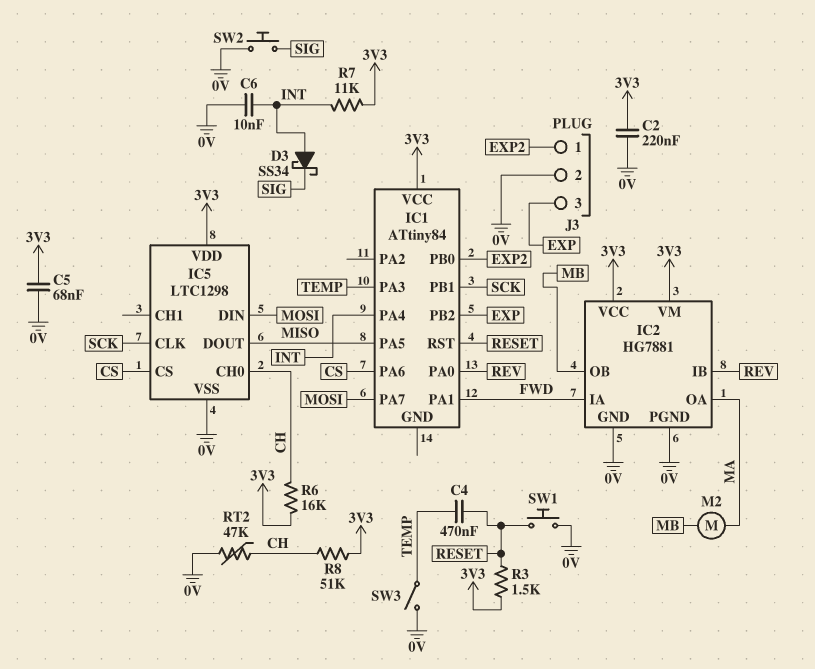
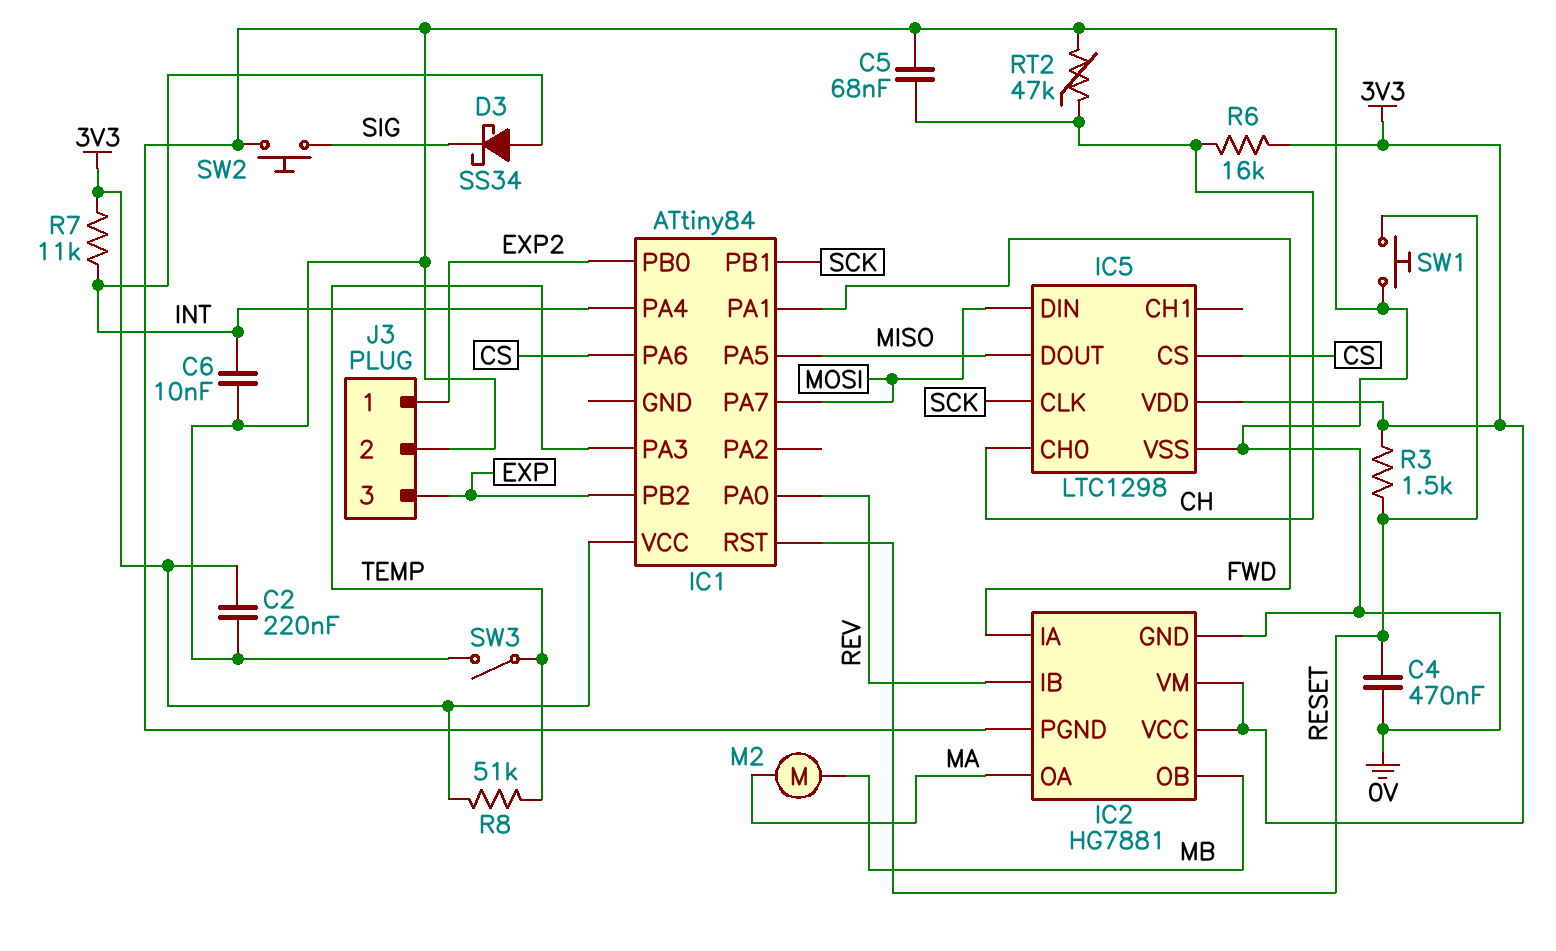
C4: 470nF (RESET, TEMP) -> 470nF (0V, RESET)
C5: 68nF (0V, 3V3) -> 68nF (0V, CH)
R8: 51k (3V3, CH) -> 51k (3V3, TEMP)

